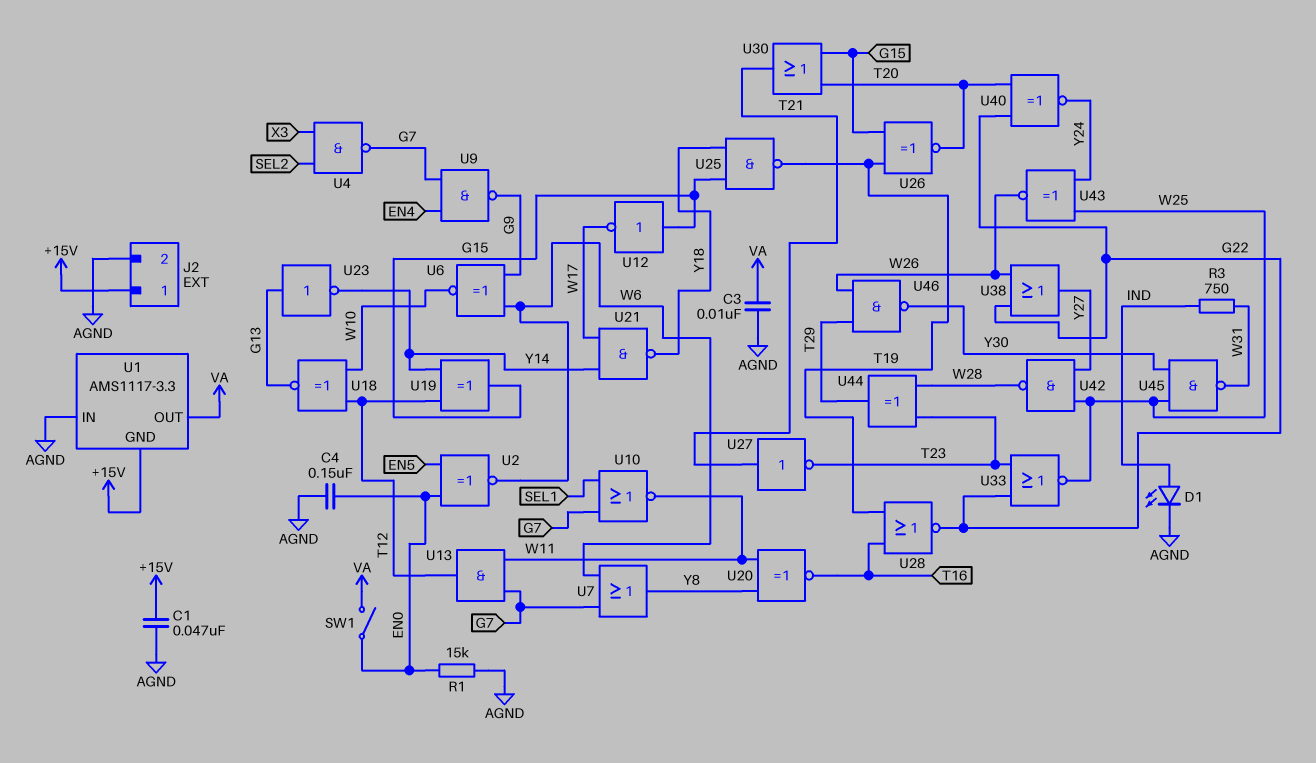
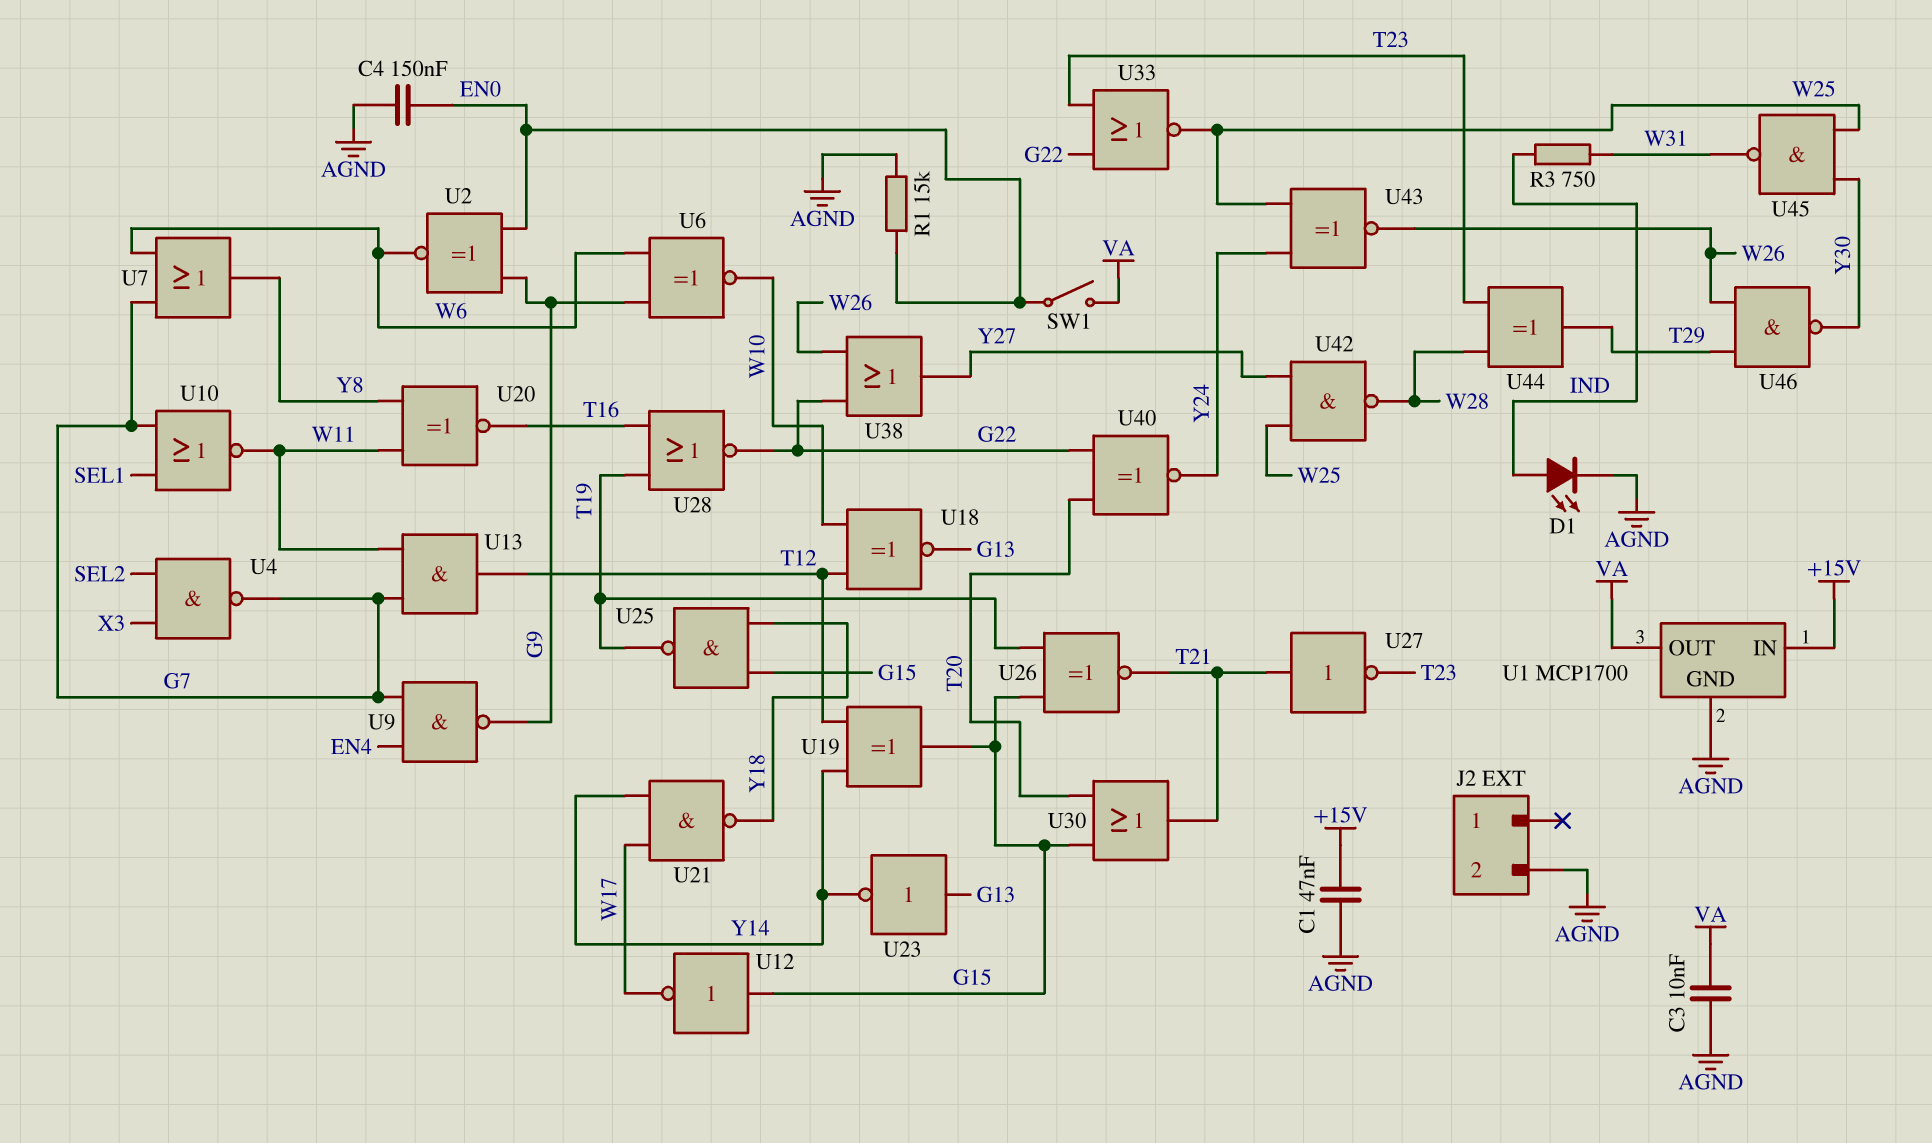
J2 pin 1: +15V -> none
U1: AMS1117-3.3 -> MCP1700
U1 pin GND: +15V -> AGND
U1 pin IN: AGND -> +15V
U2: XNOR (in EN0, in EN5, out W6) -> XNOR (in EN0, in G9, out W6)
U26: XNOR (in G15, in T19, out T20) -> XNOR (in G15, in T19, out T21)

